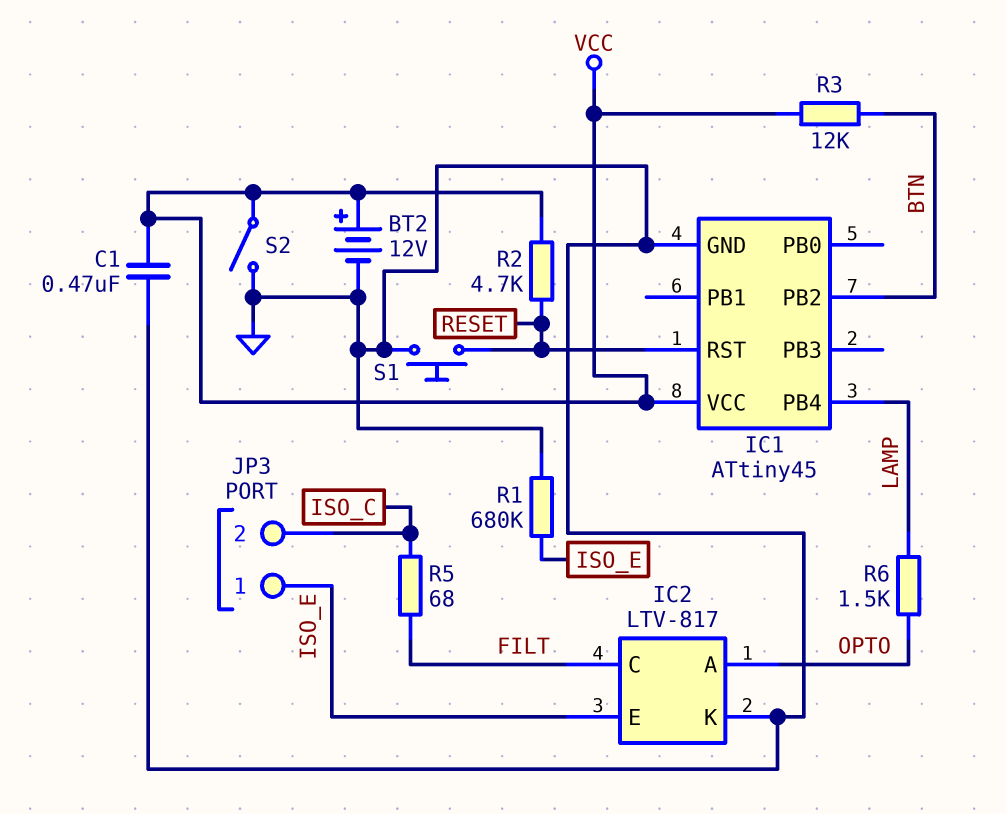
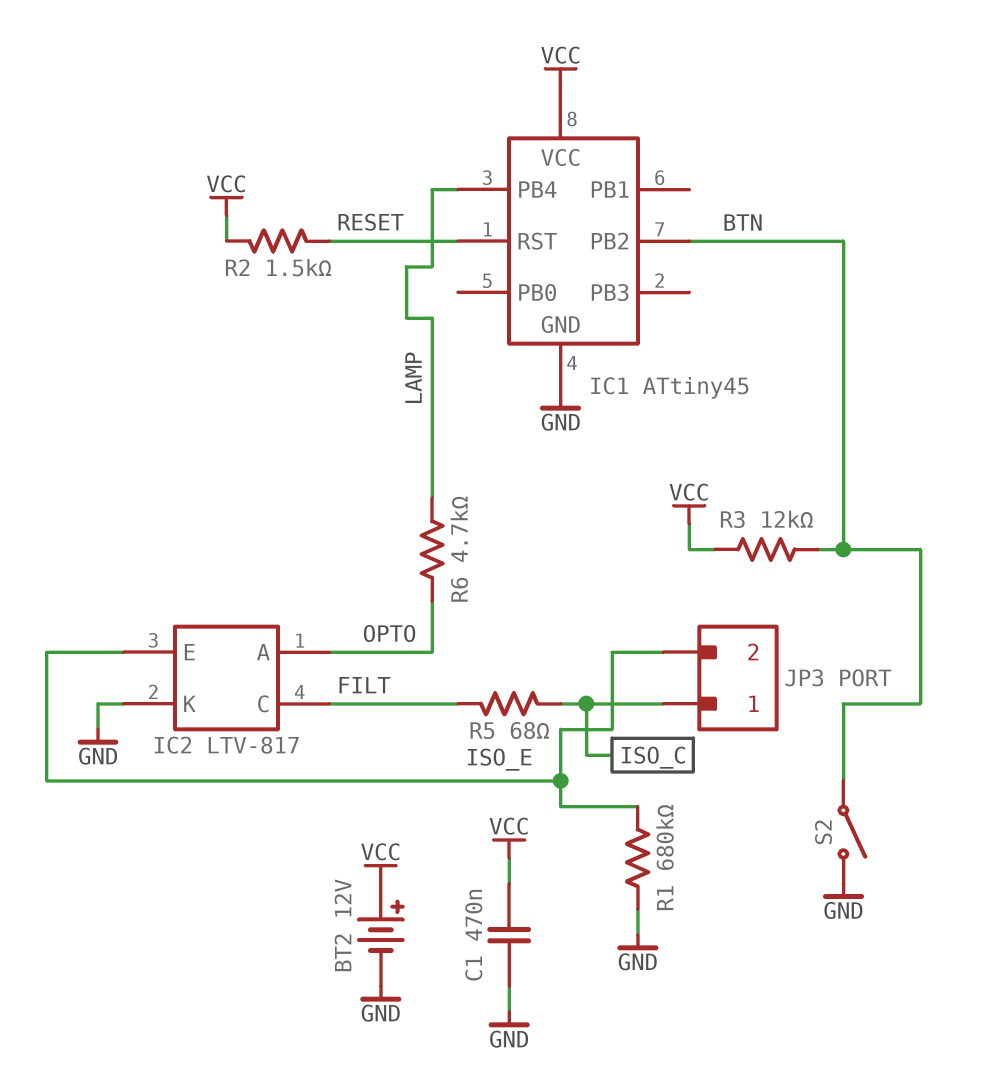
JP3 pin 1: ISO_E -> ISO_C
JP3 pin 2: ISO_C -> ISO_E
R2: 4.7k (RESET, VCC) -> 1.5k (RESET, VCC)
R6: 1.5k (LAMP, OPTO) -> 4.7k (LAMP, OPTO)
S1: button (GND, RESET) -> none
S2: switch (GND, VCC) -> switch (BTN, GND)

